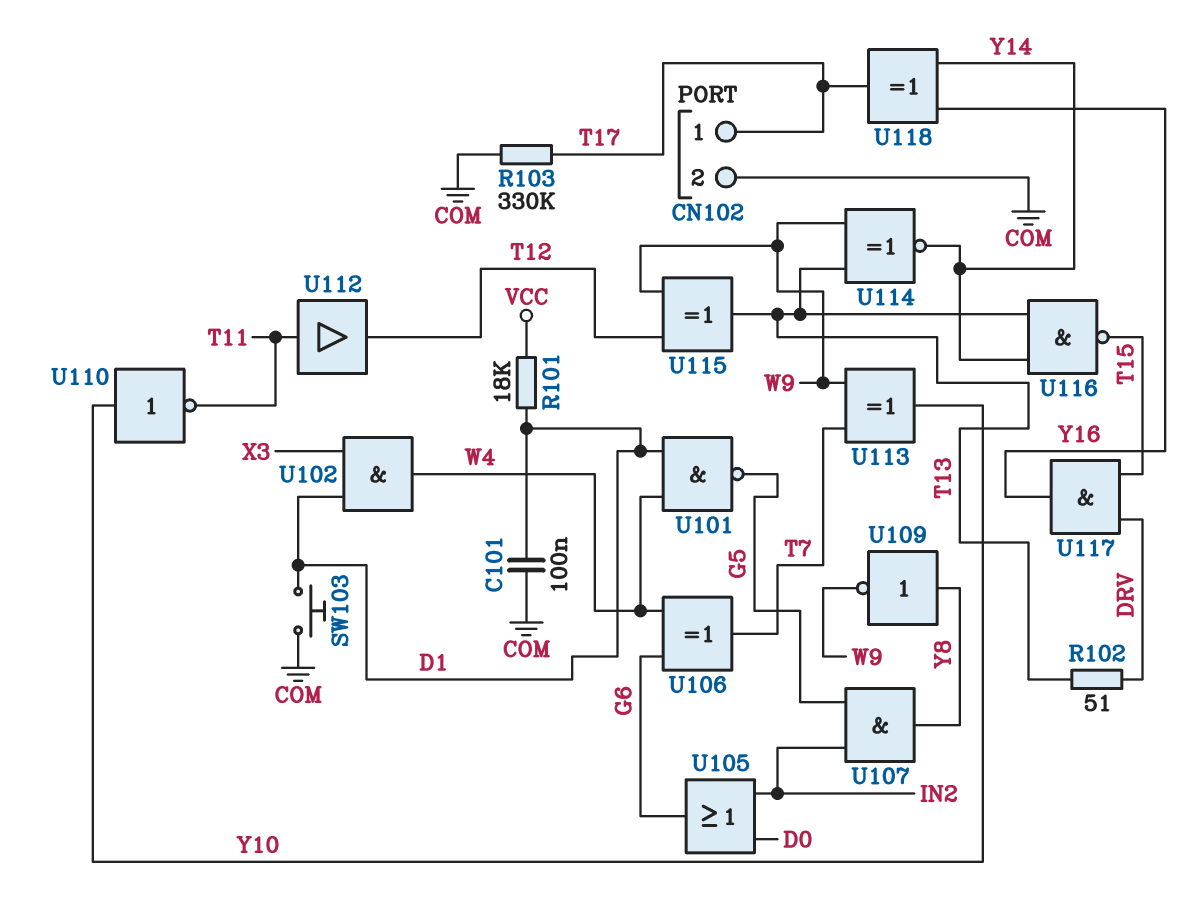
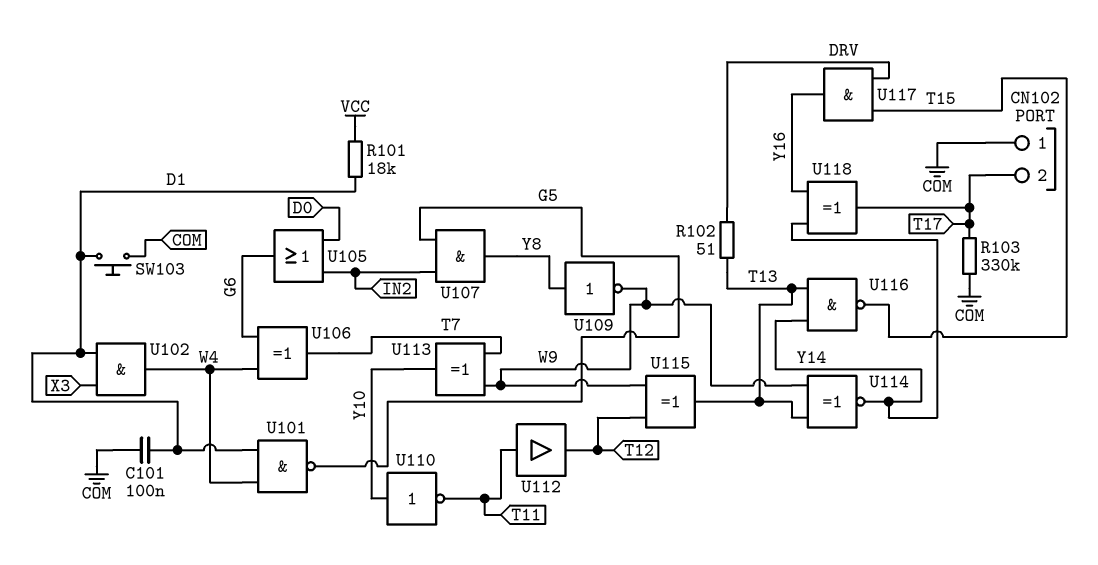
CN102 pin 1: T17 -> COM
CN102 pin 2: COM -> T17

